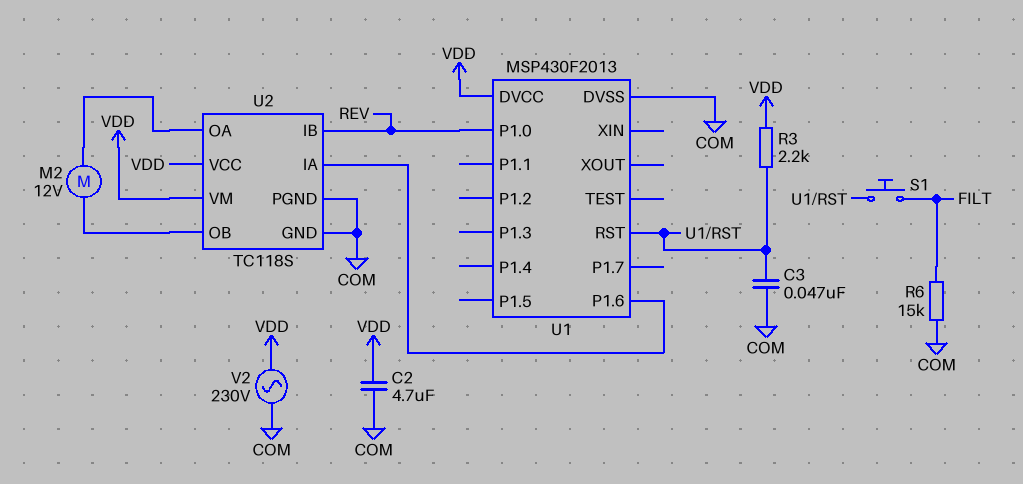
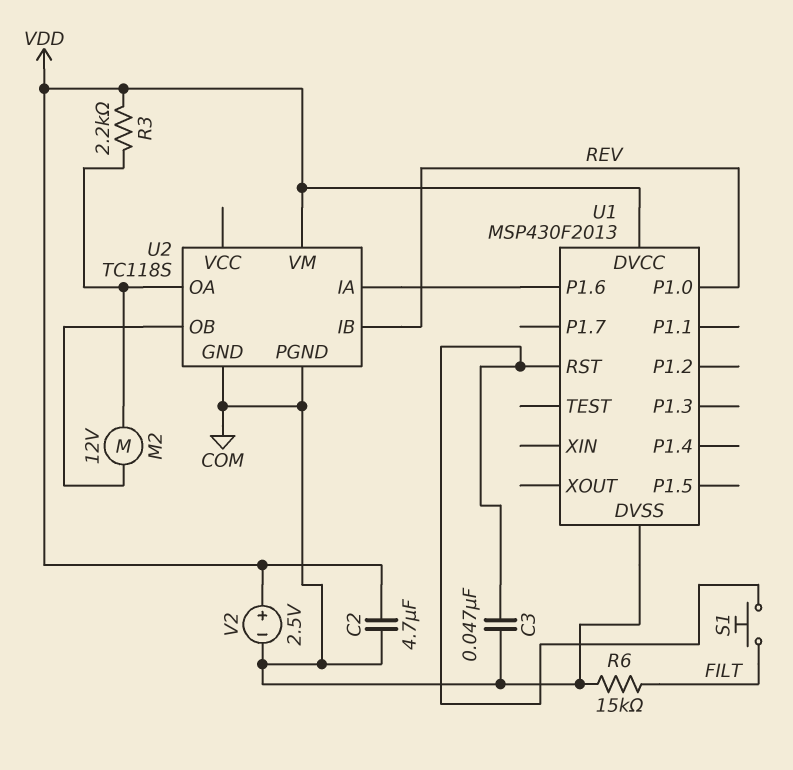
R3: 2.2k (U1/RST, VDD) -> 2.2k (U2/OA, VDD)
U2 pin VCC: VDD -> none
V2: AC 230V (COM, VDD) -> 2.5V (plus VDD, minus COM)

